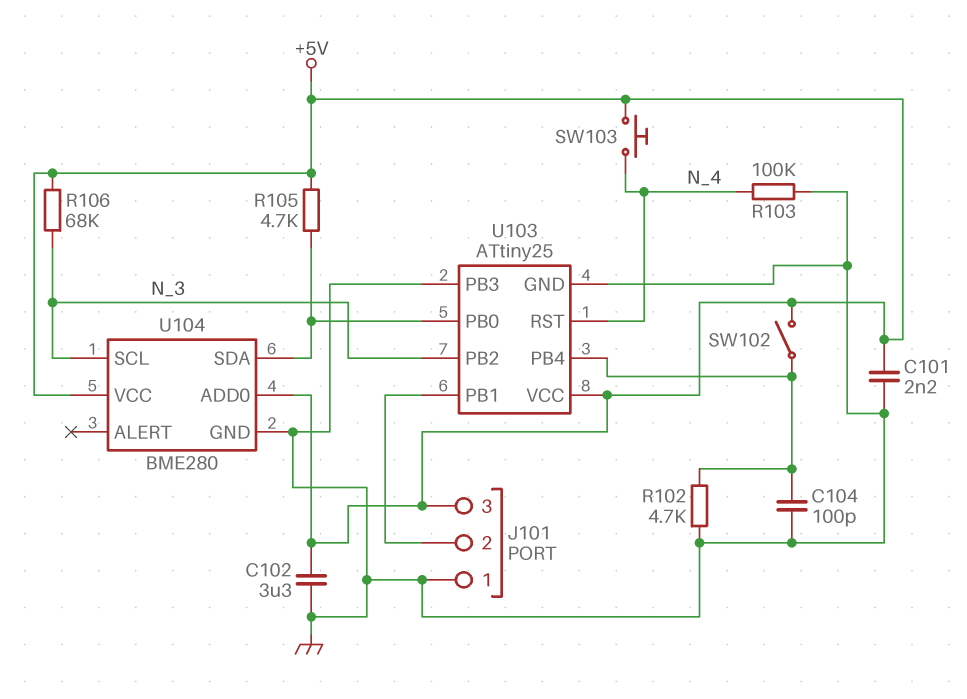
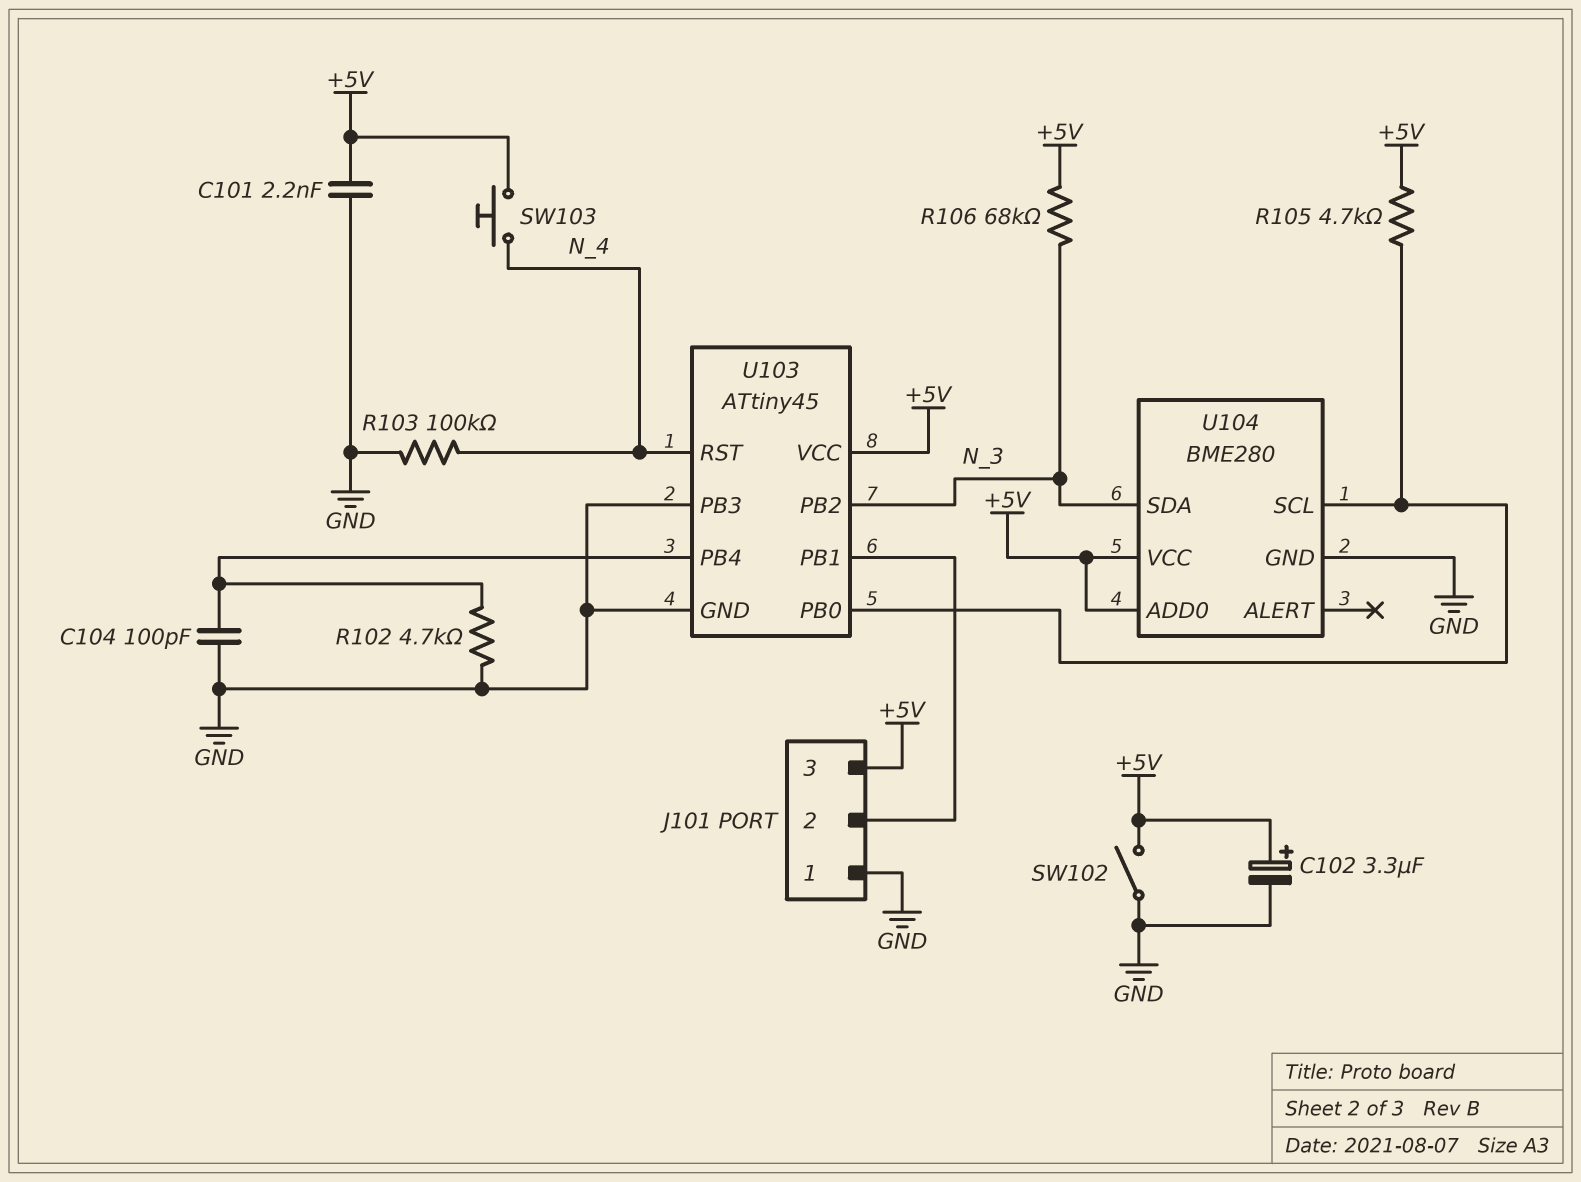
C102: 3.3uF (+5V, GND) -> 3.3uF (plus +5V, minus GND)
SW102: switch (+5V, U103/PB4) -> switch (+5V, GND)
U103: ATtiny25 -> ATtiny45
U104 pin SCL: N_3 -> U103/PB0
U104 pin SDA: U103/PB0 -> N_3

